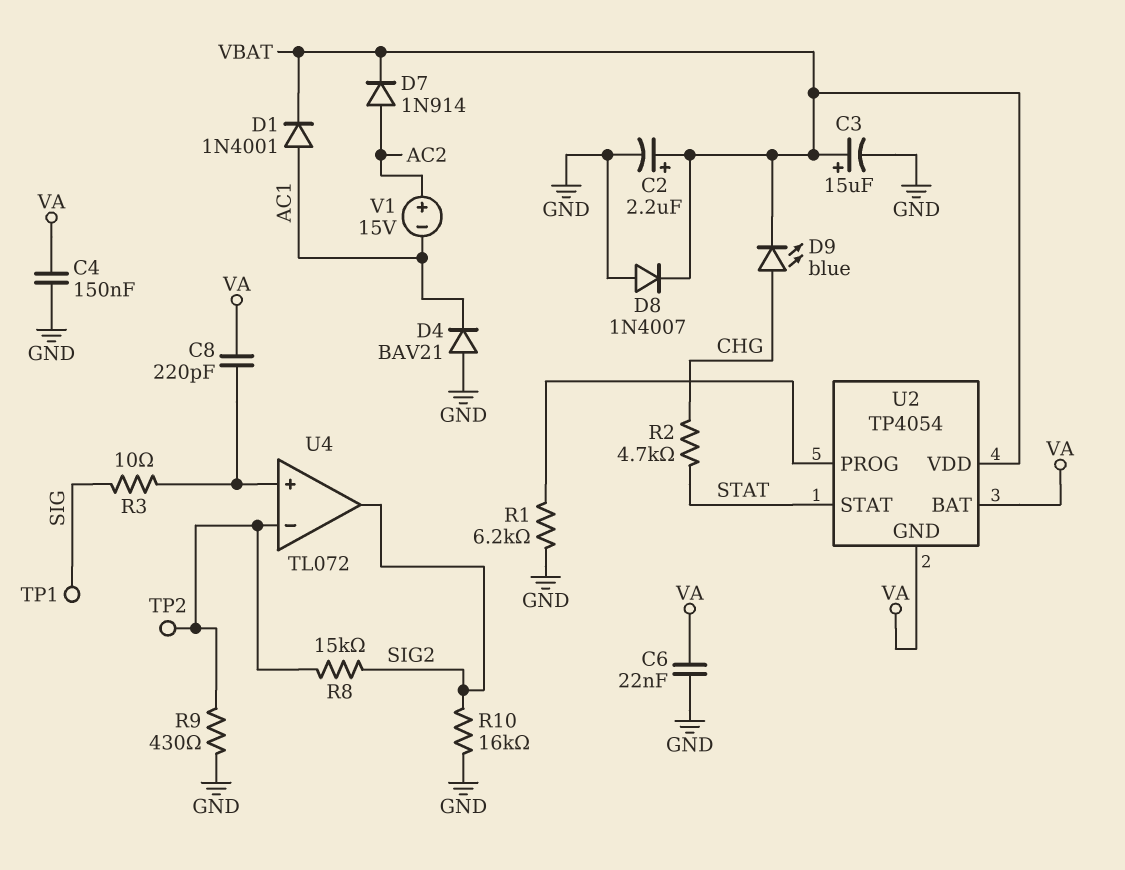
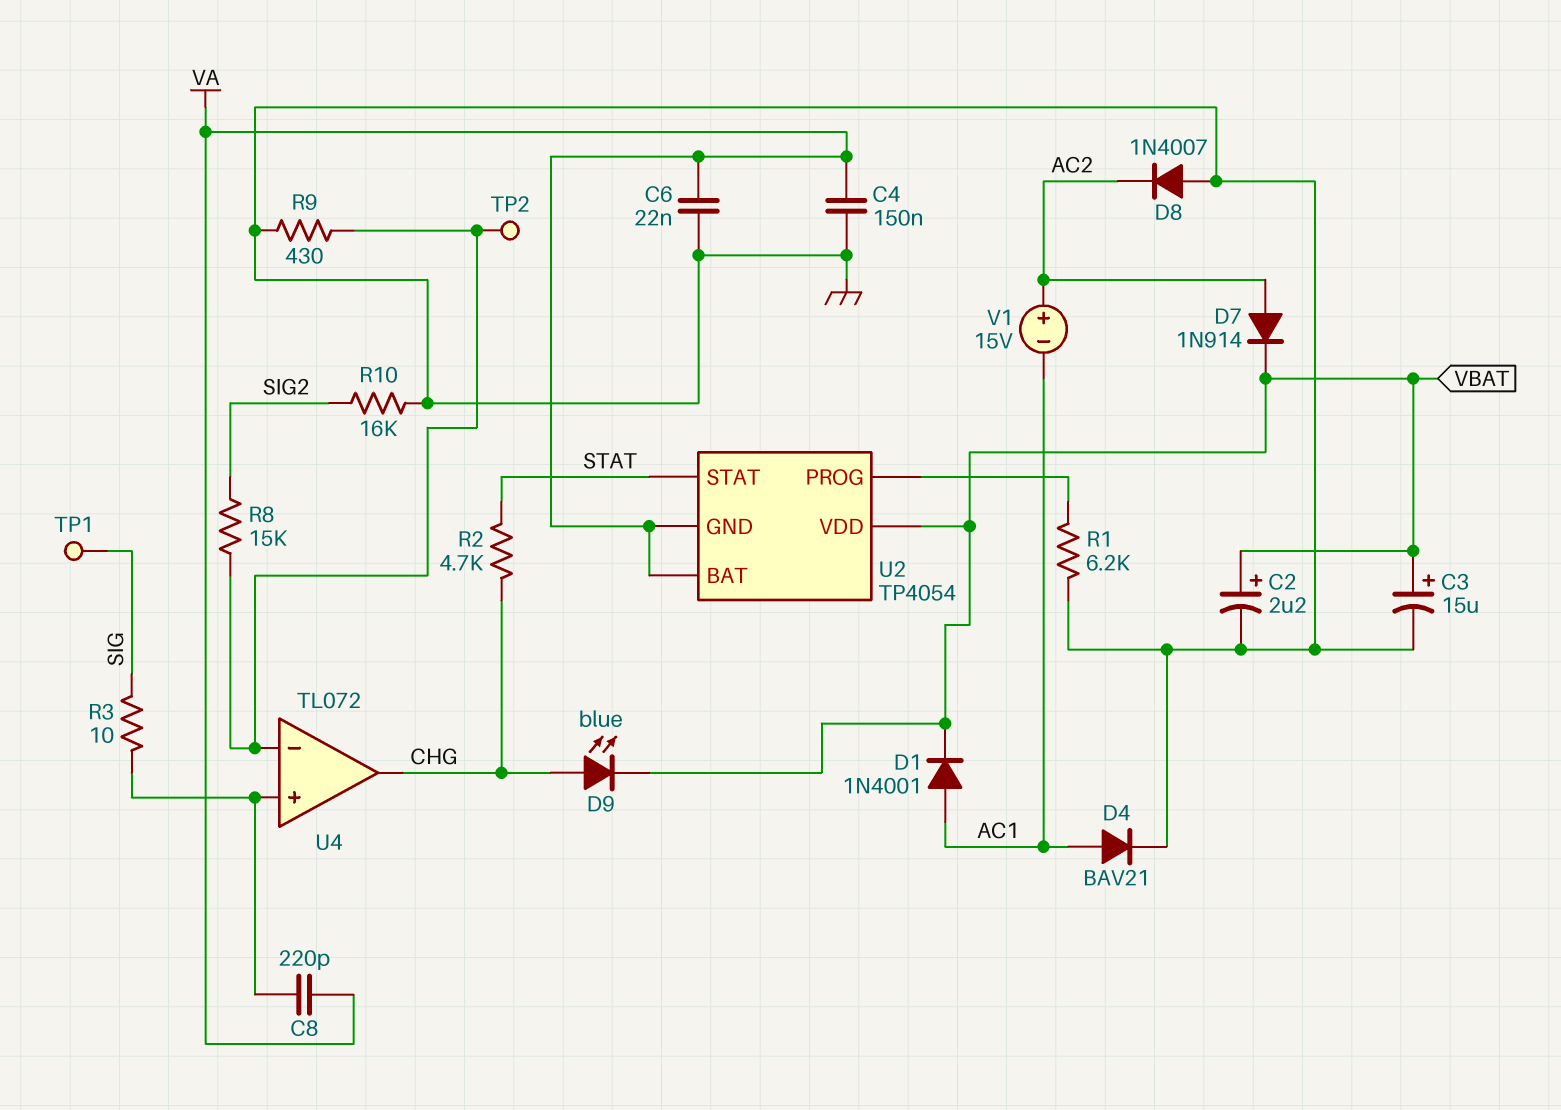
D4: diode BAV21 (A GND, K AC1) -> diode BAV21 (A AC1, K GND)
D8: diode 1N4007 (A GND, K VBAT) -> diode 1N4007 (A GND, K AC2)
U4 pin out: SIG2 -> CHG

